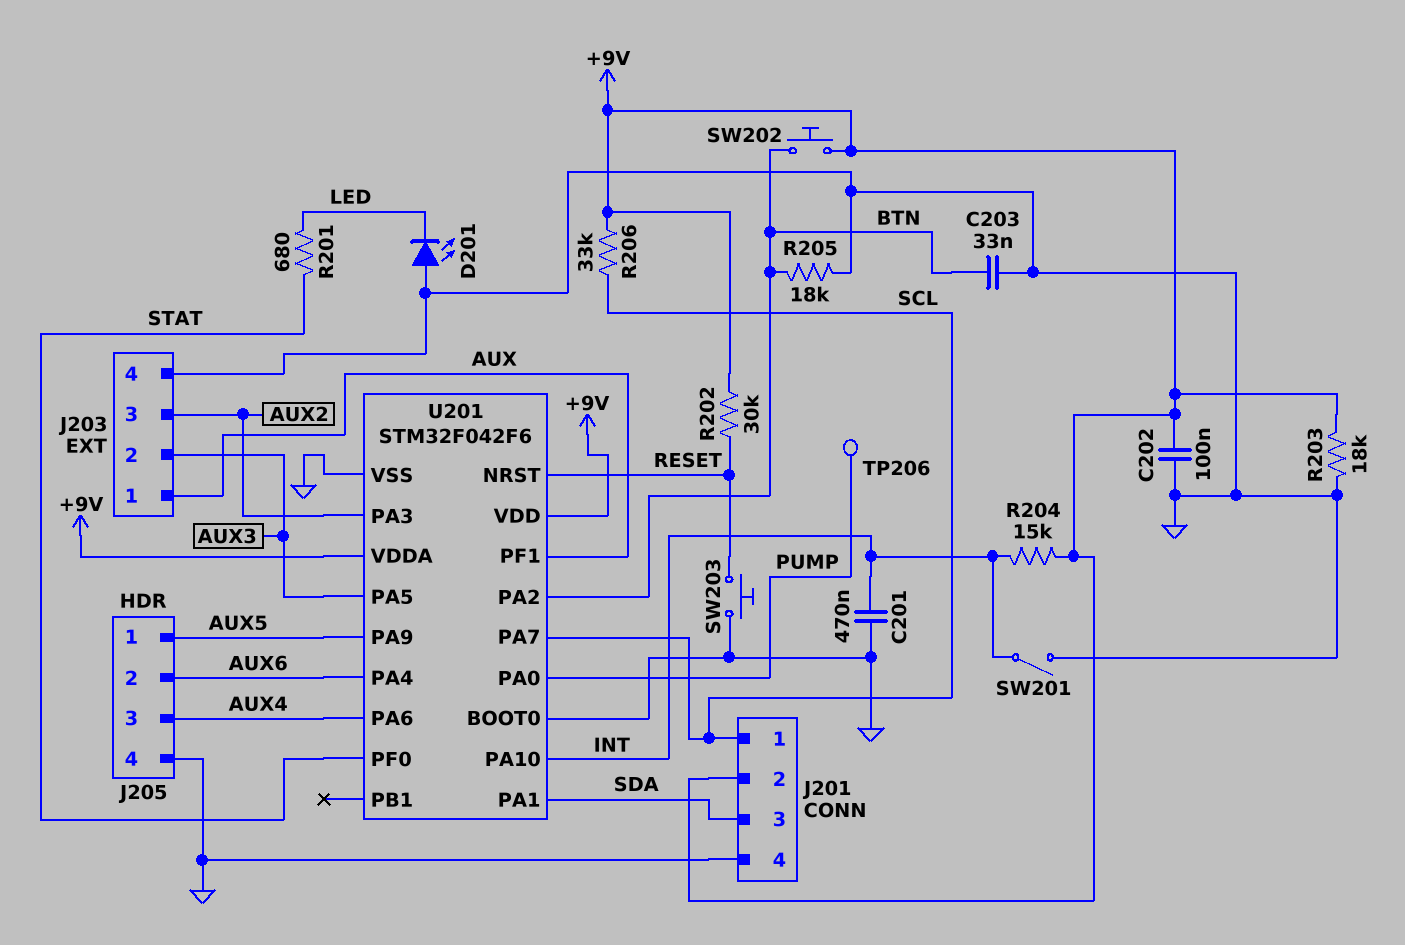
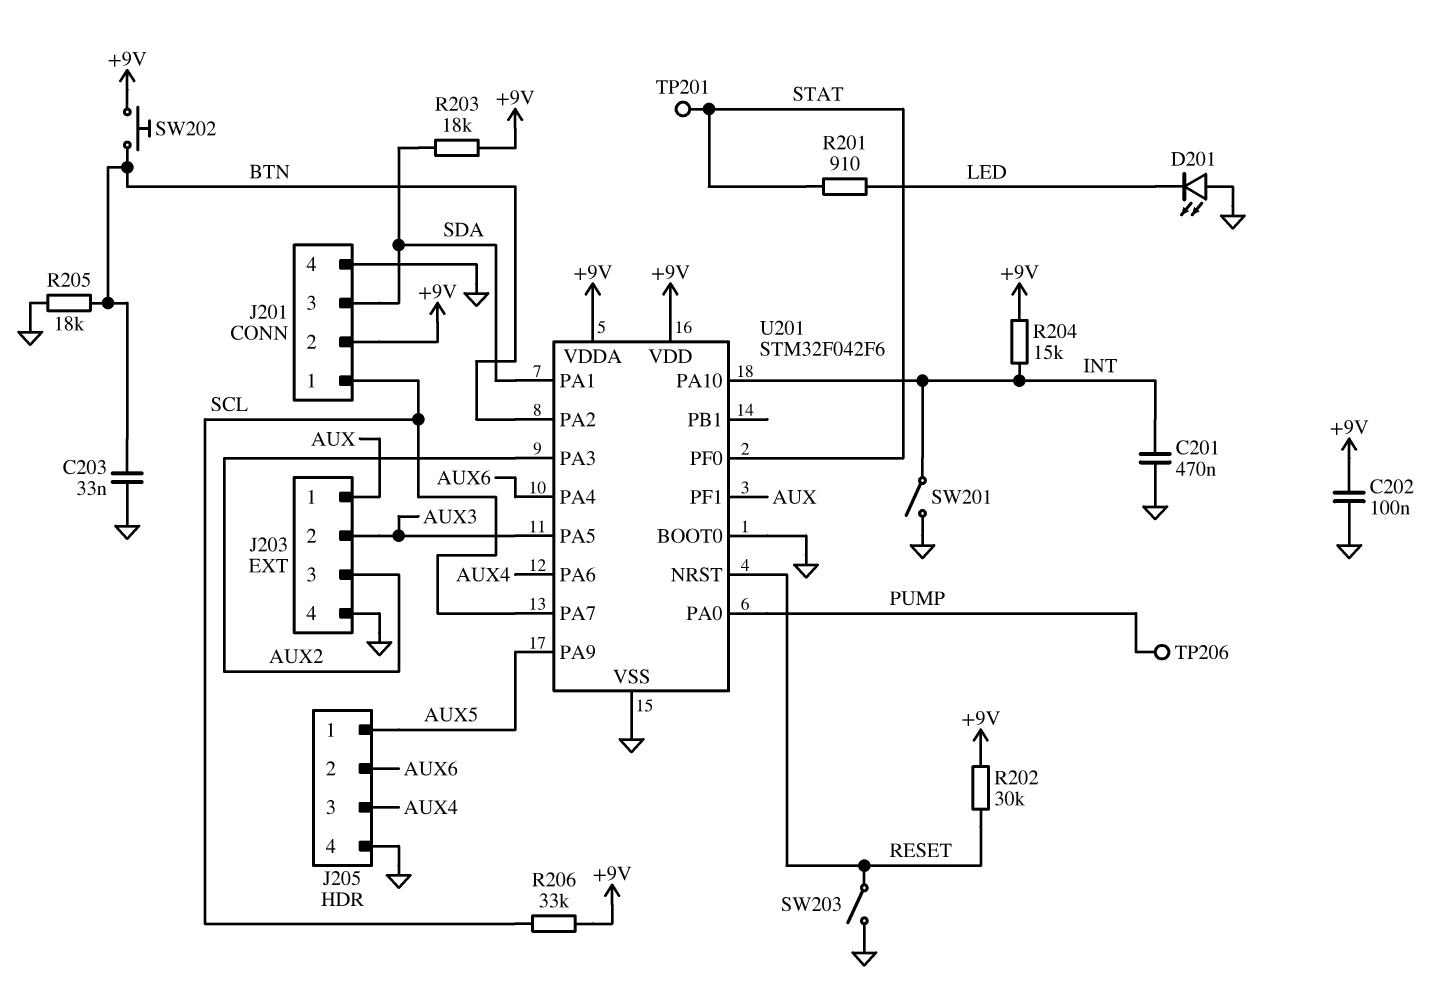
R201: 680 (LED, STAT) -> 910 (LED, STAT)
R203: 18k (+9V, GND) -> 18k (+9V, SDA)
SW203: button (GND, RESET) -> switch (GND, RESET)
TP201: none -> test point (STAT)

